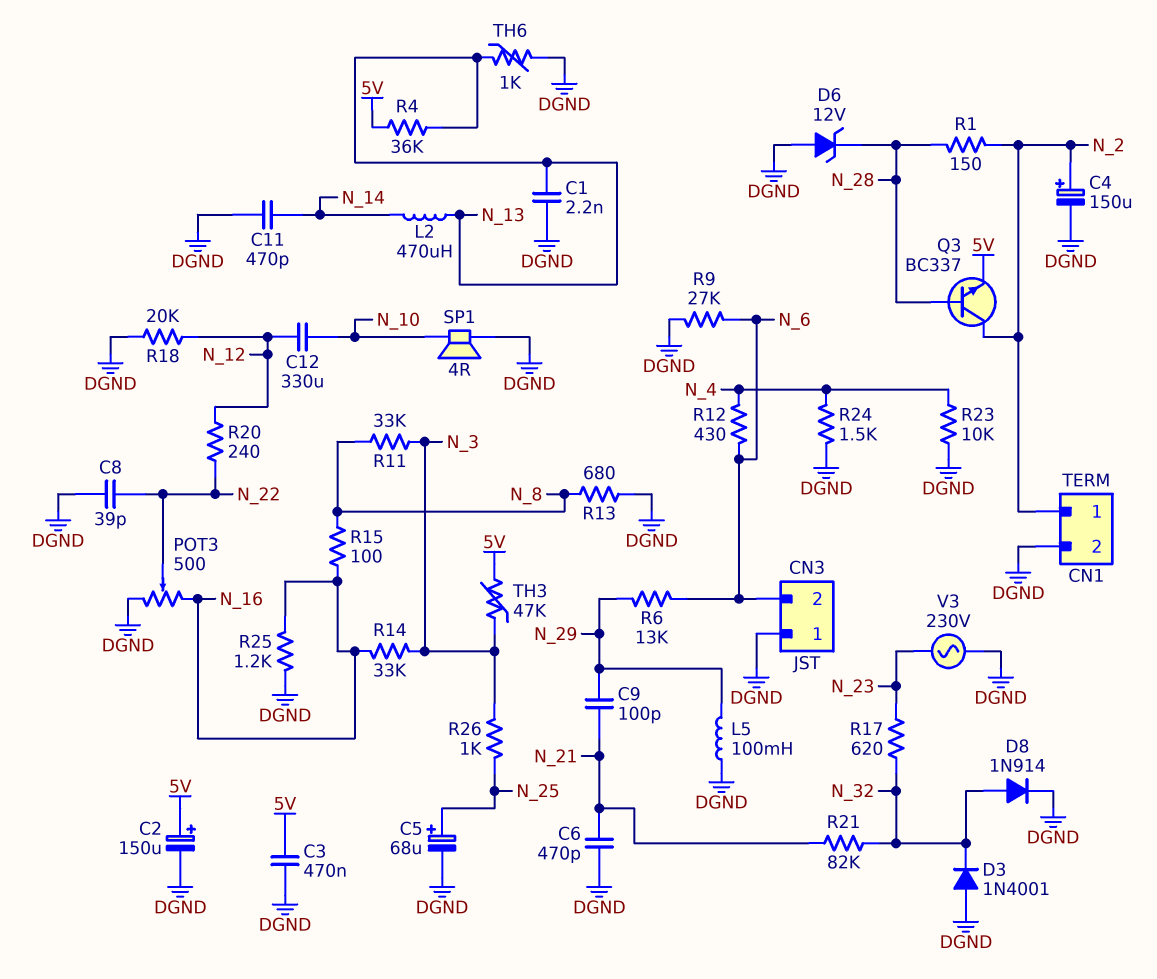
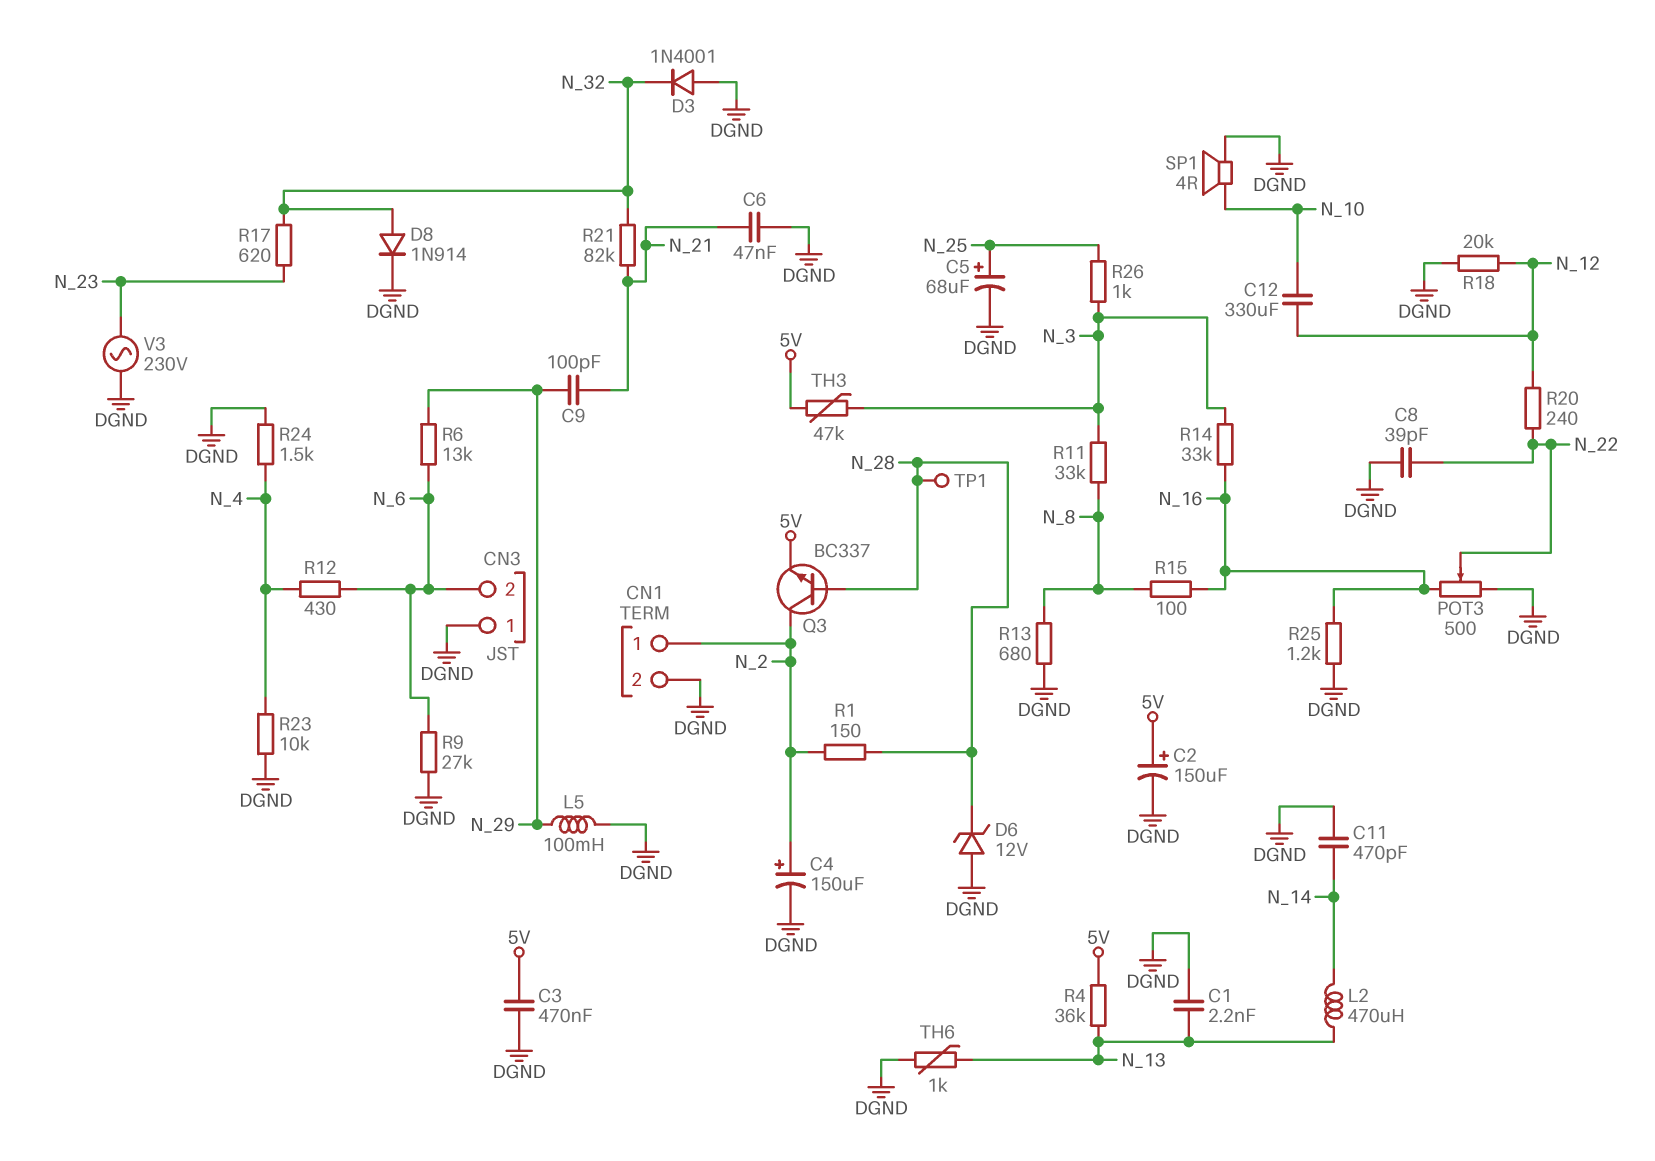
C6: 470pF (DGND, N_21) -> 47nF (DGND, N_21)
TP1: none -> test point (N_28)

